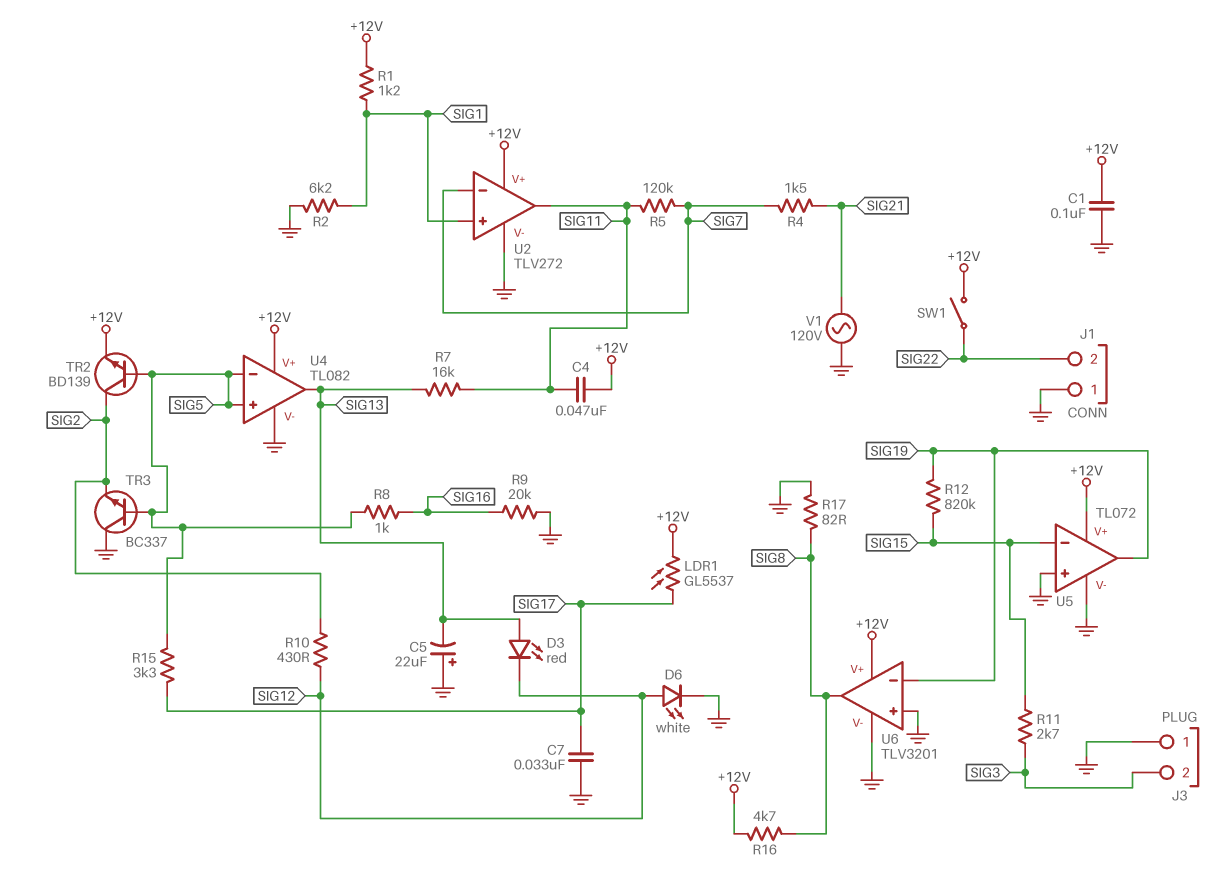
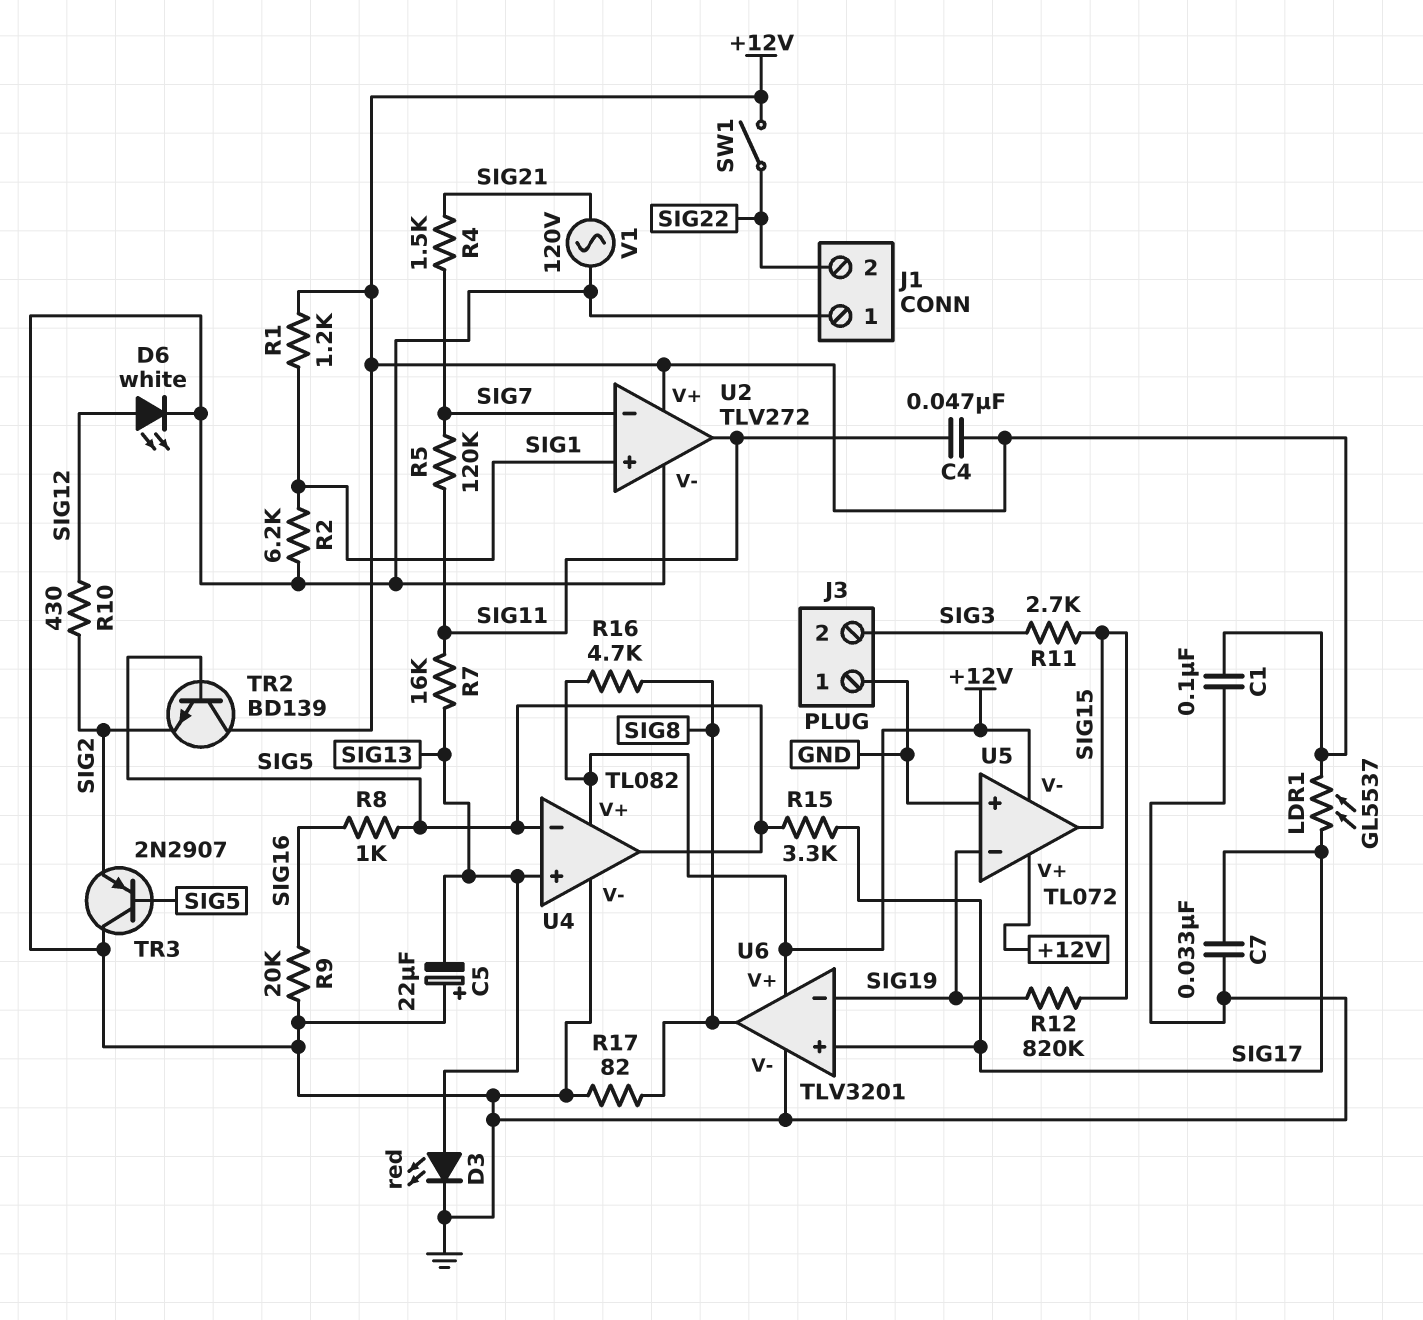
D3: LED red (A SIG13, K SIG12) -> LED red (A SIG13, K GND)
TR2: NPN BD139 (B SIG5, C SIG2, E +12V) -> NPN BD139 (B SIG5, C +12V, E SIG2)
TR3: NPN BC337 (B SIG5, C GND, E SIG2) -> PNP 2N2907 (B SIG5, C GND, E SIG2)
U4 pin in+: SIG5 -> SIG13
U4 pin out: SIG13 -> SIG5
U5 pin V-: GND -> +12V
U5 pin in-: SIG15 -> SIG19
U5 pin out: SIG19 -> SIG15
U6 pin in+: GND -> SIG17

